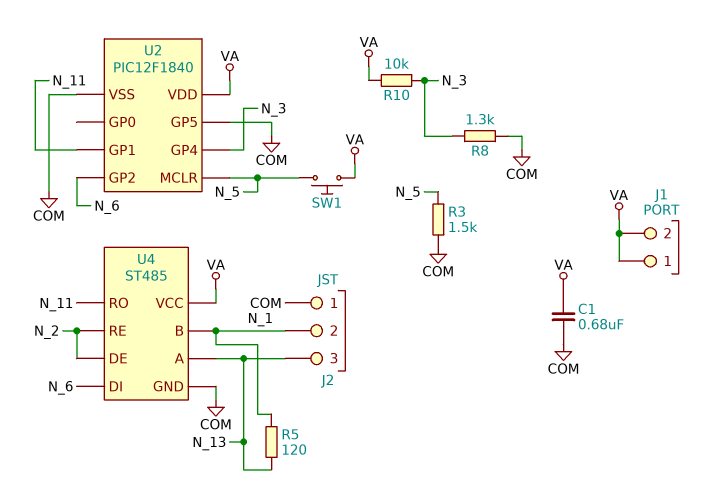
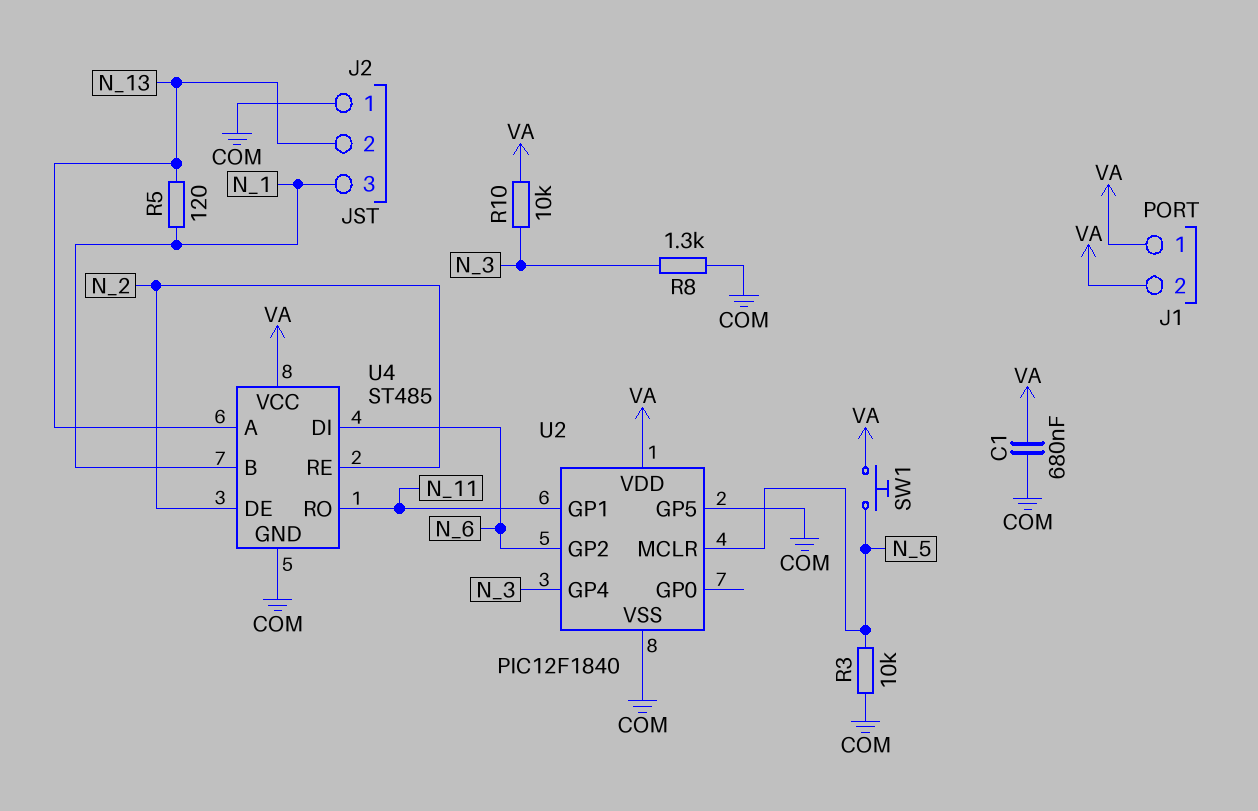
J2 pin 2: N_1 -> N_13
J2 pin 3: N_13 -> N_1
R3: 1.5k (COM, N_5) -> 10k (COM, N_5)

